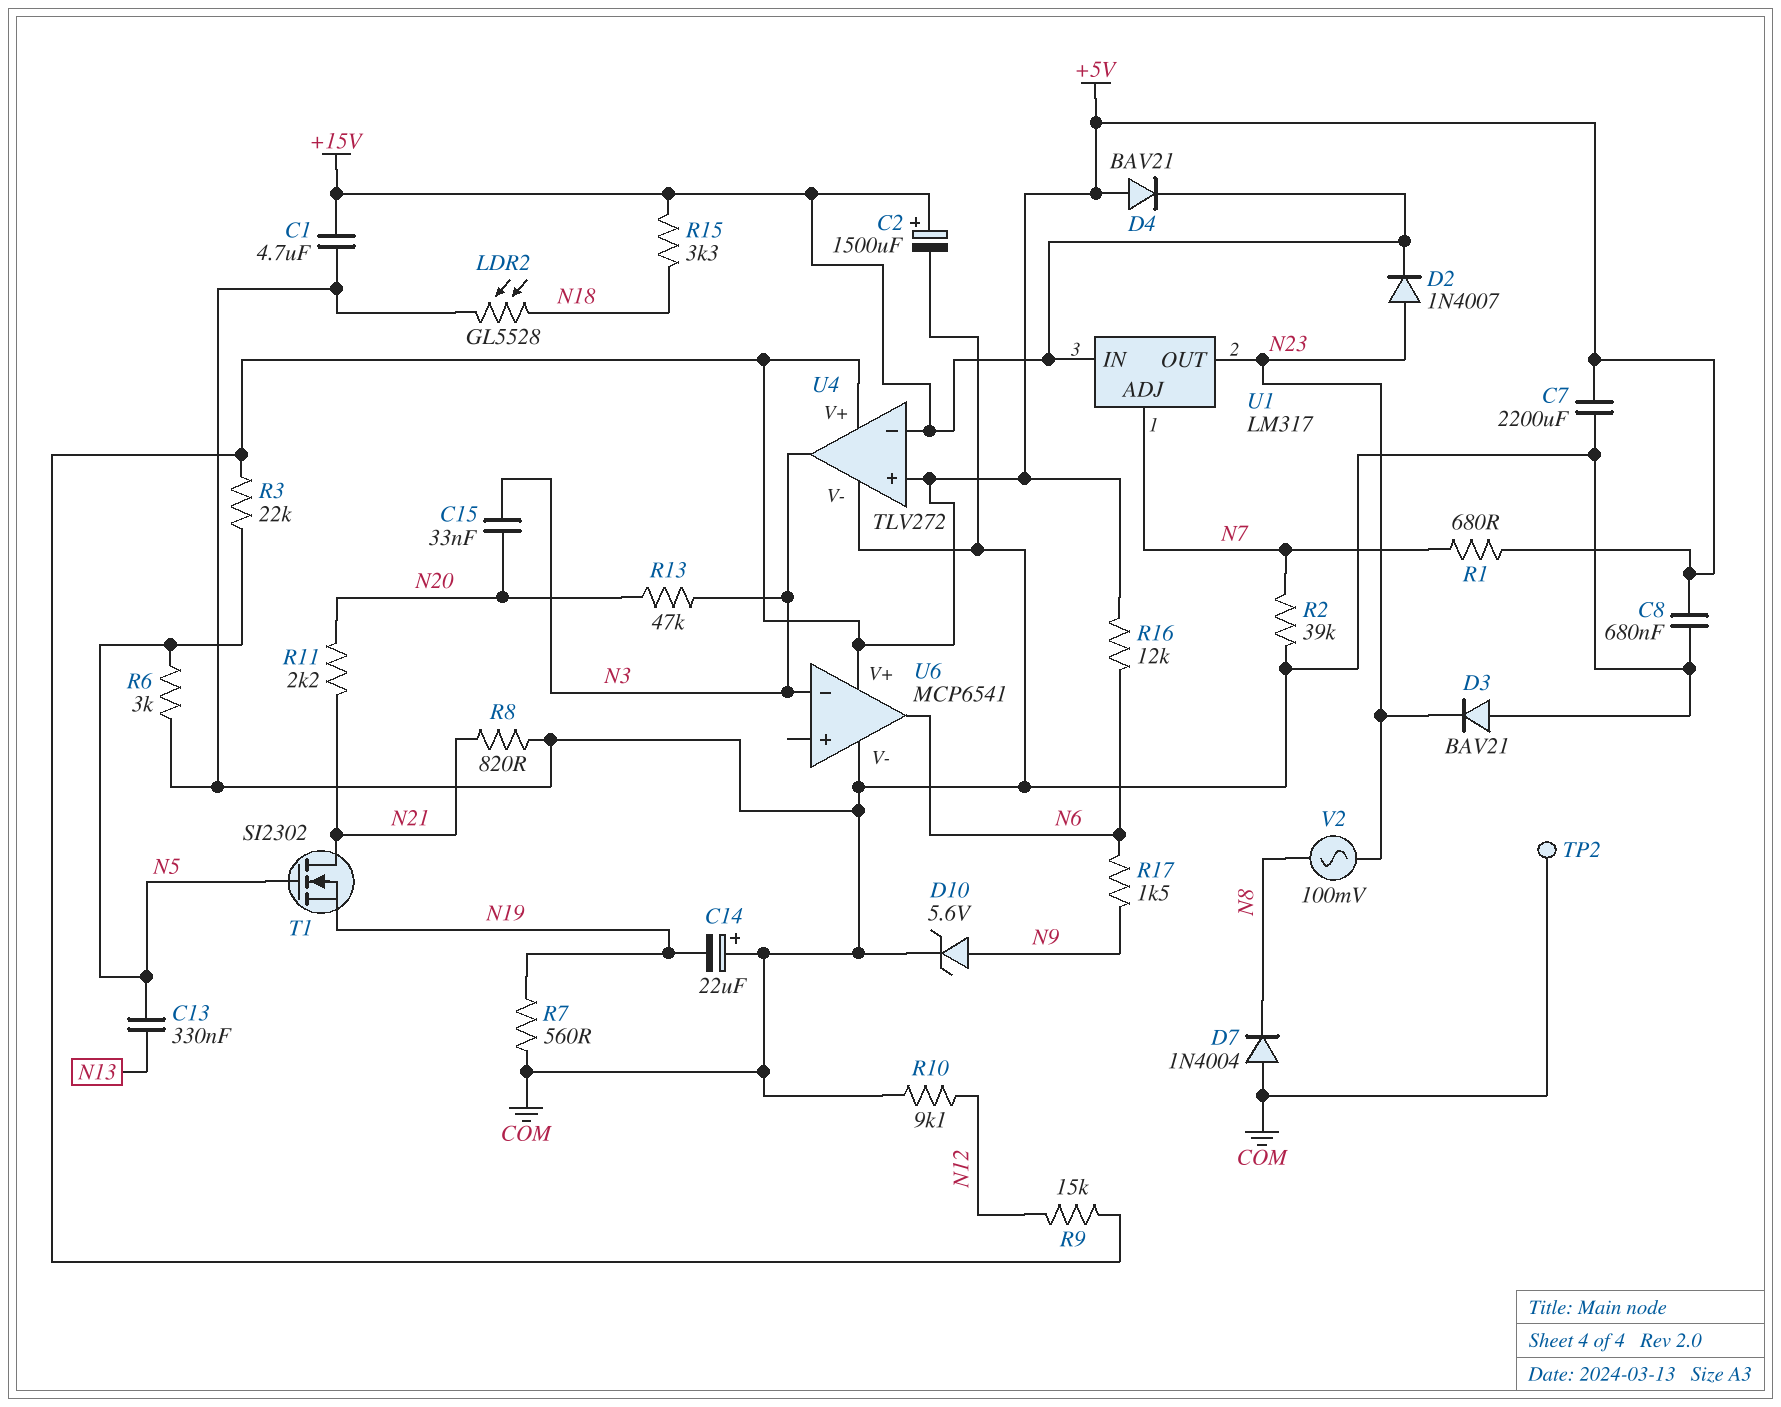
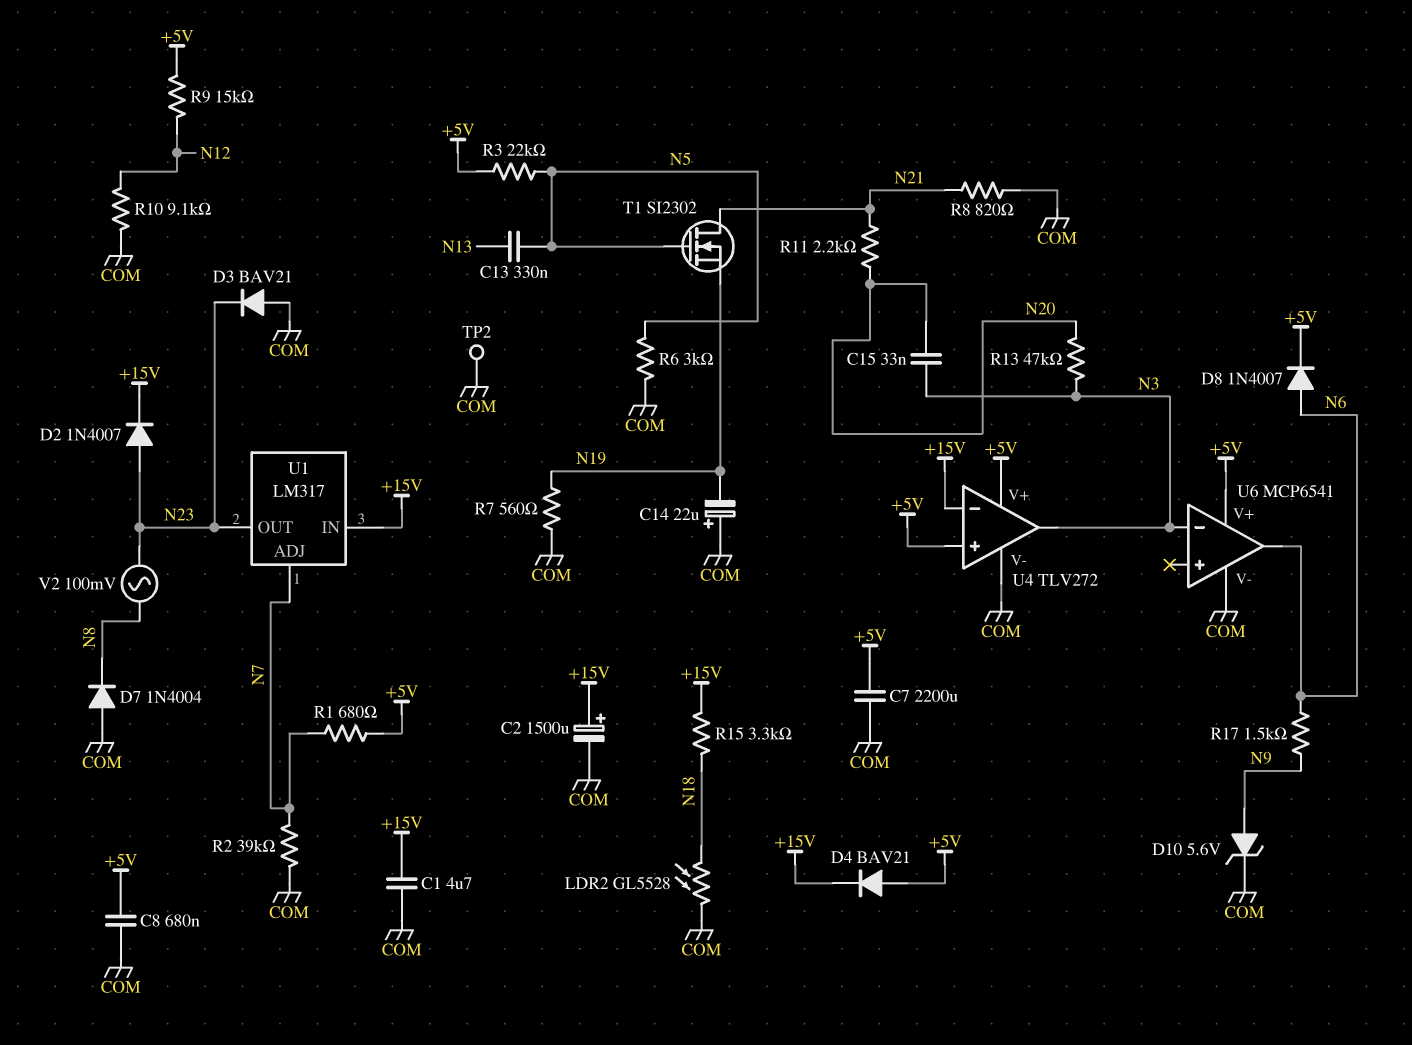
D8: none -> diode 1N4007 (A N6, K +5V)
R16: 12k (+5V, N6) -> none

